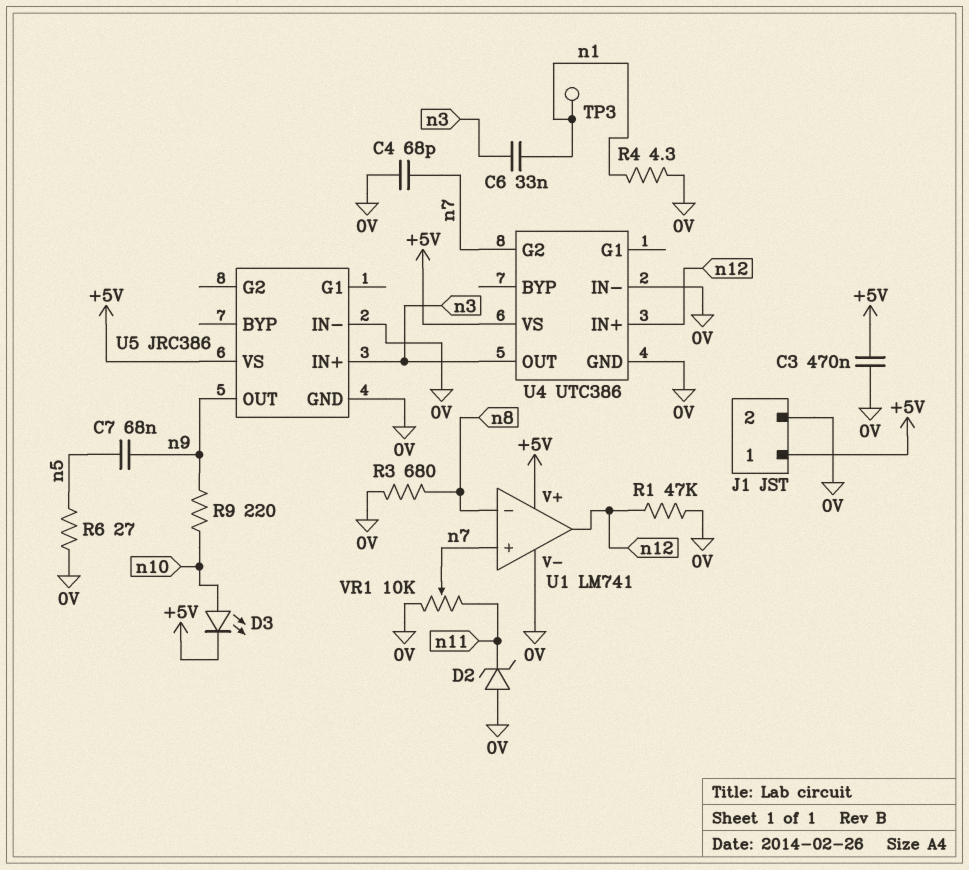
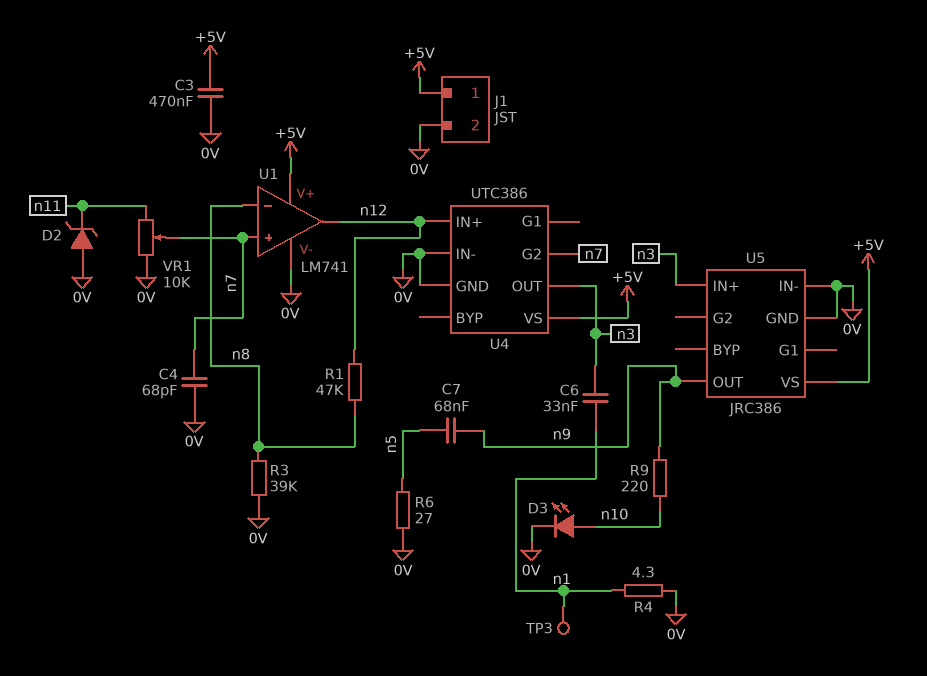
D3: LED (A n10, K +5V) -> LED (A n10, K 0V)
R1: 47k (0V, n12) -> 47k (n8, n12)
R3: 680 (0V, n8) -> 39k (0V, n8)

